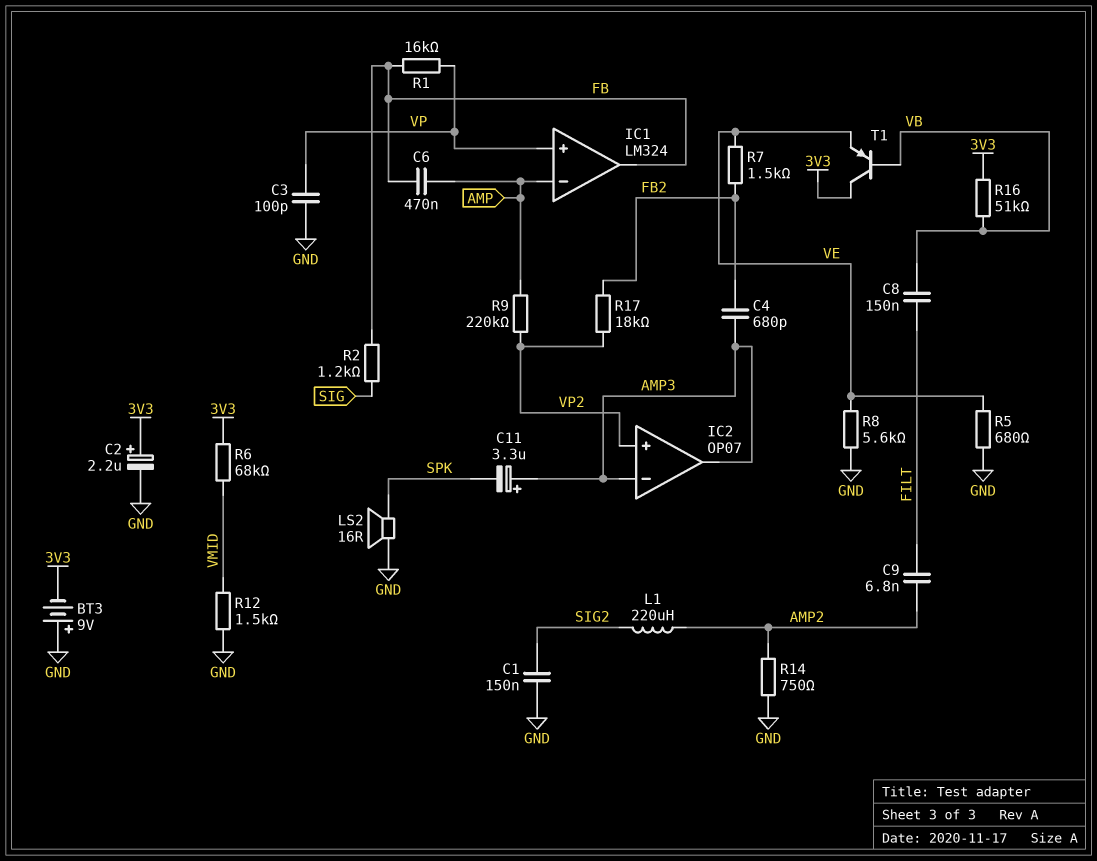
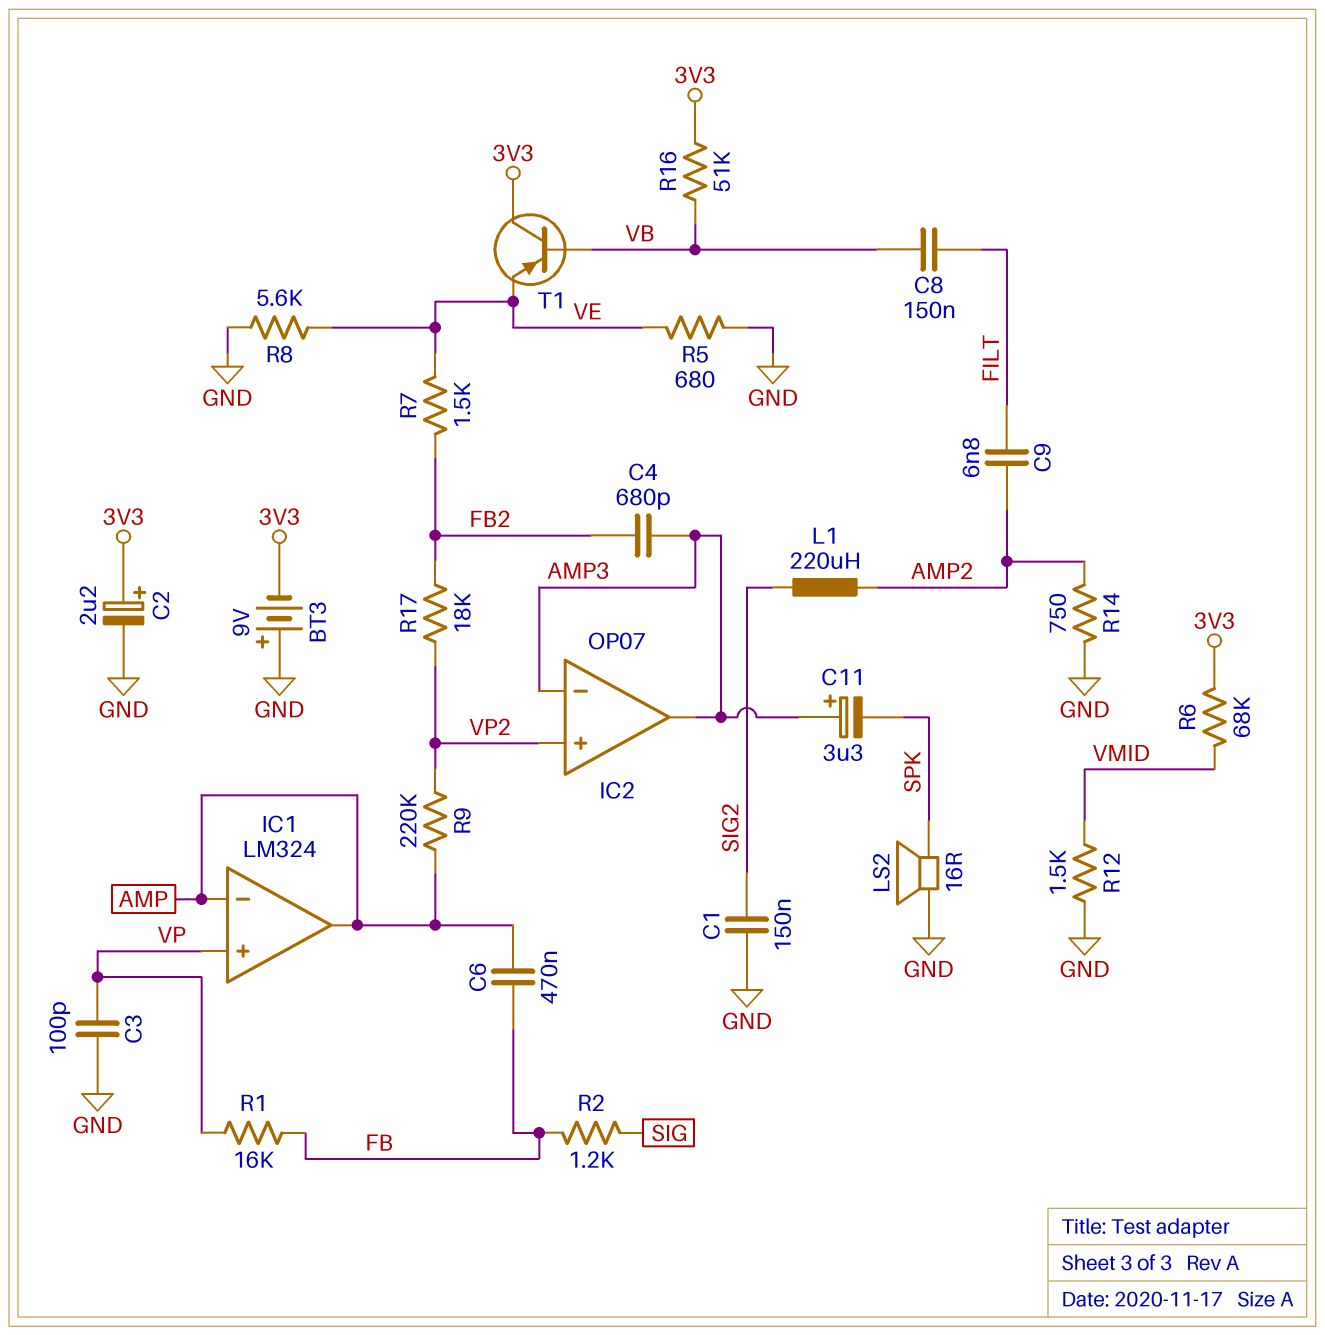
IC1 pin out: FB -> AMP

